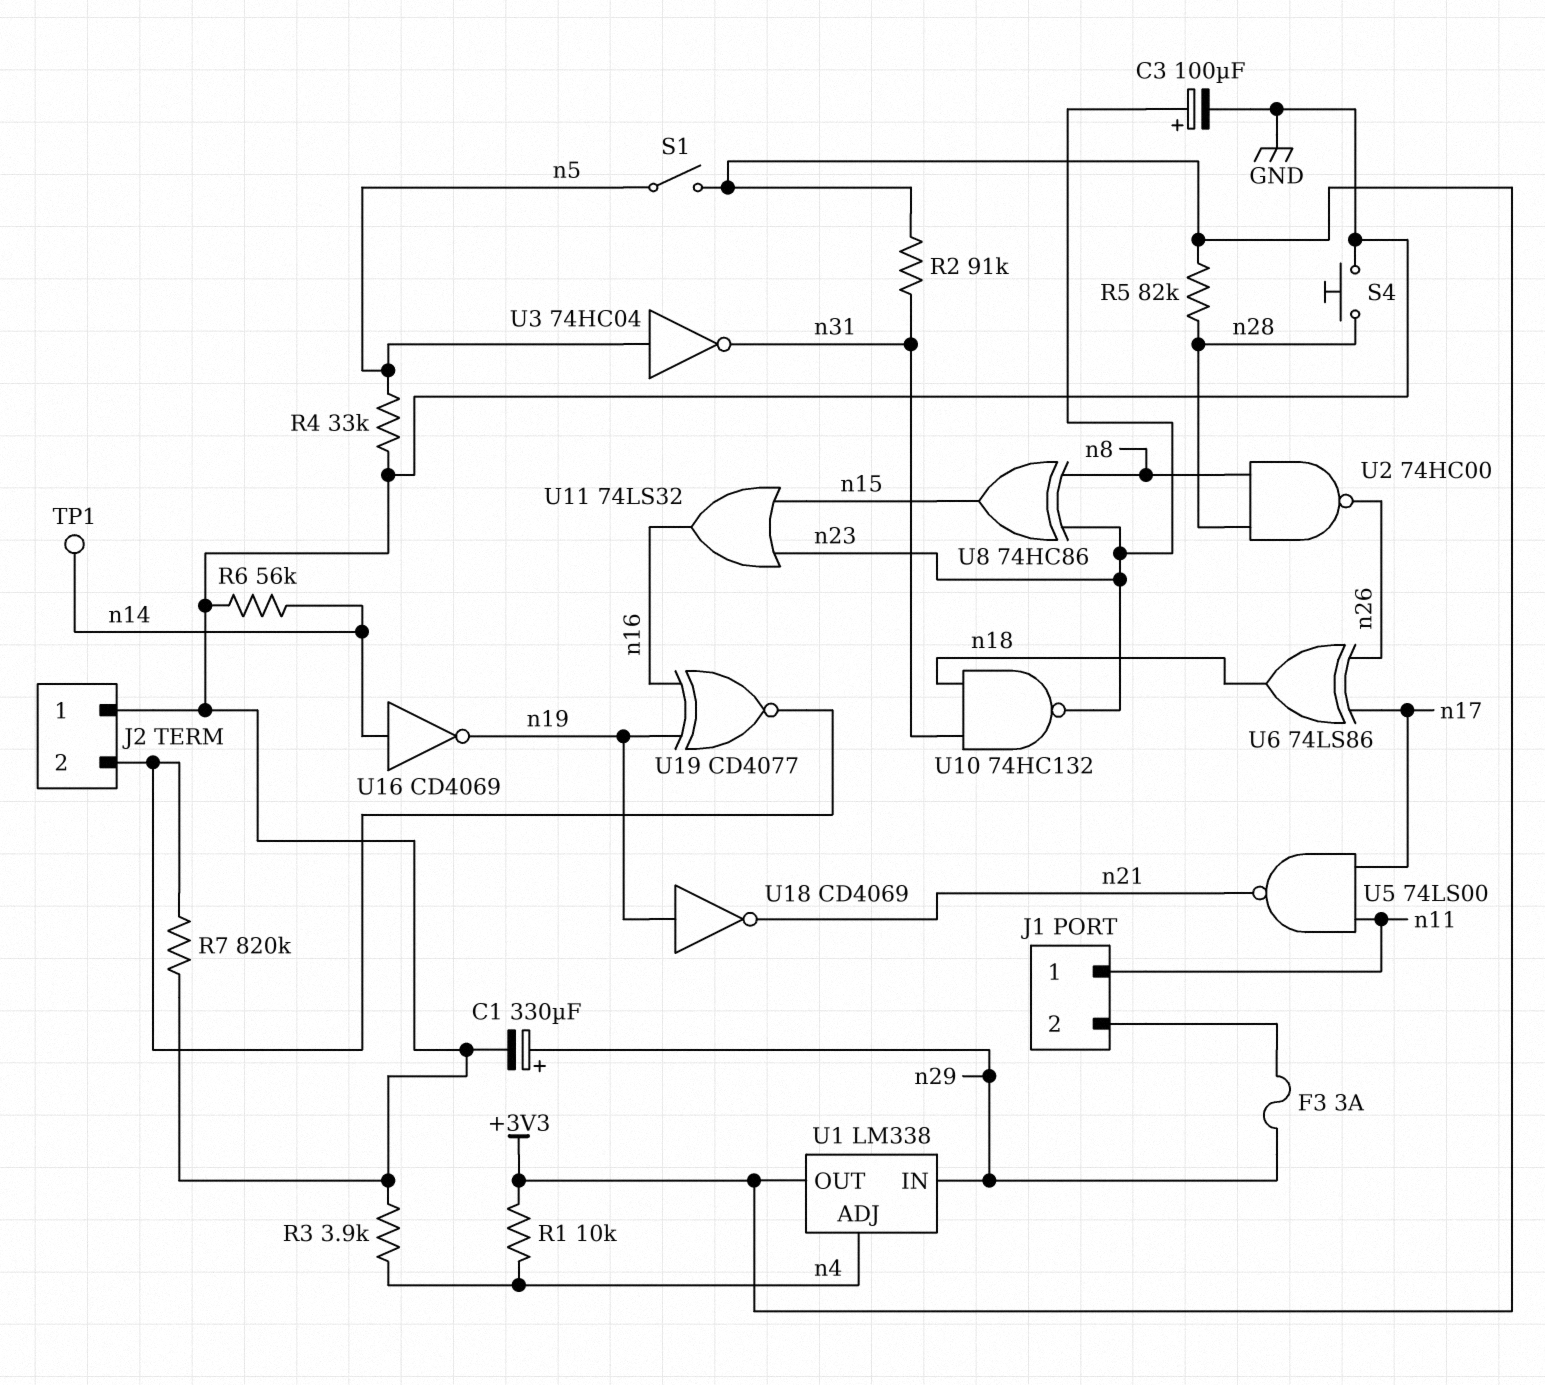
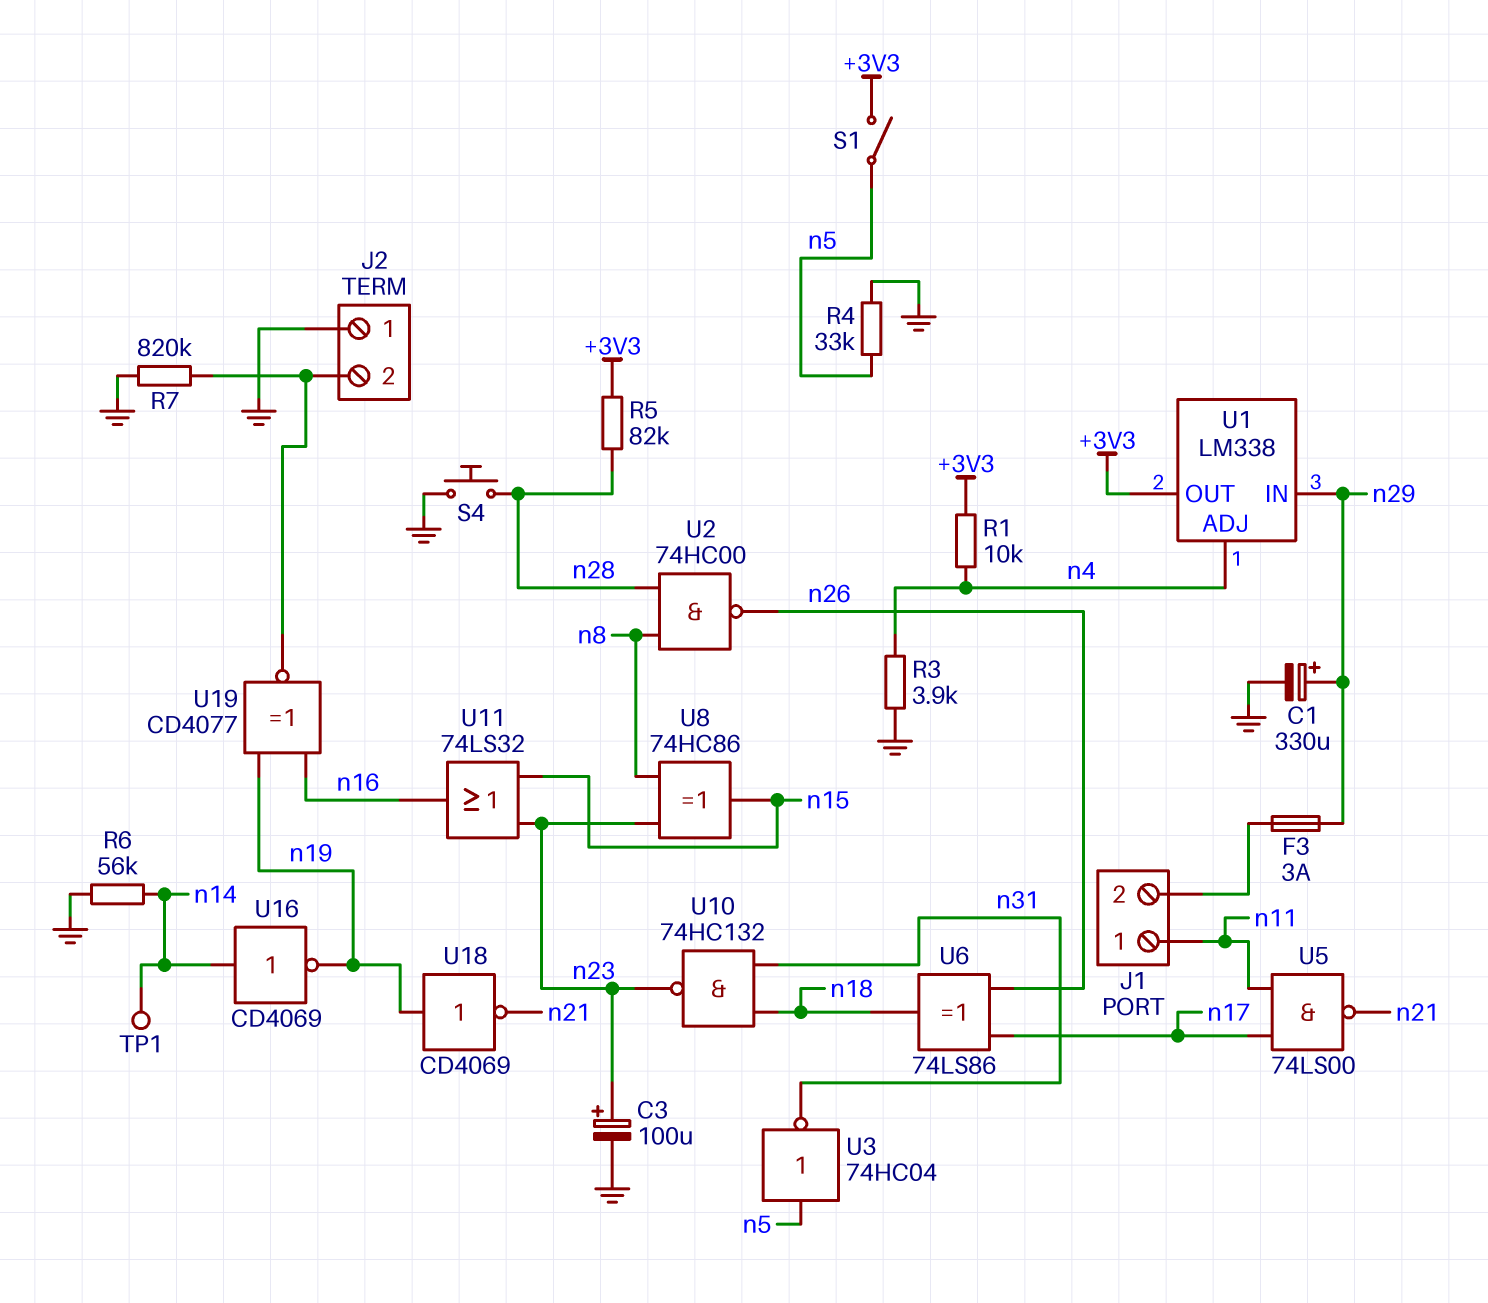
R2: 91k (+3V3, n31) -> none

